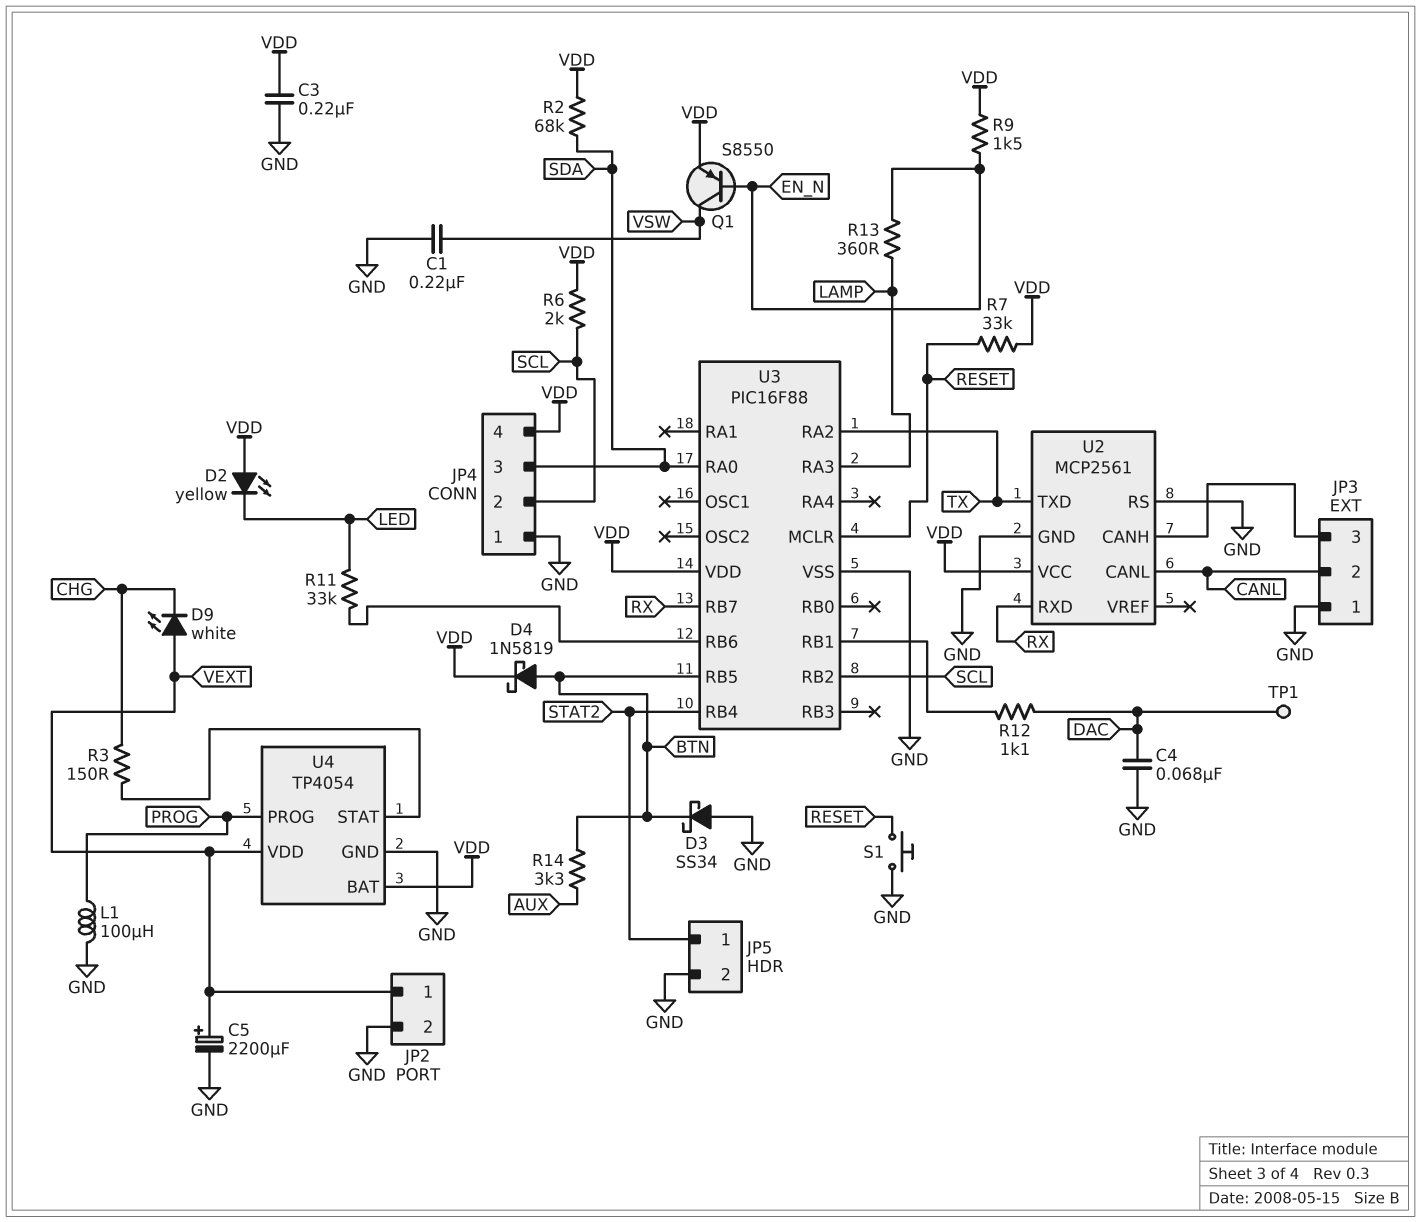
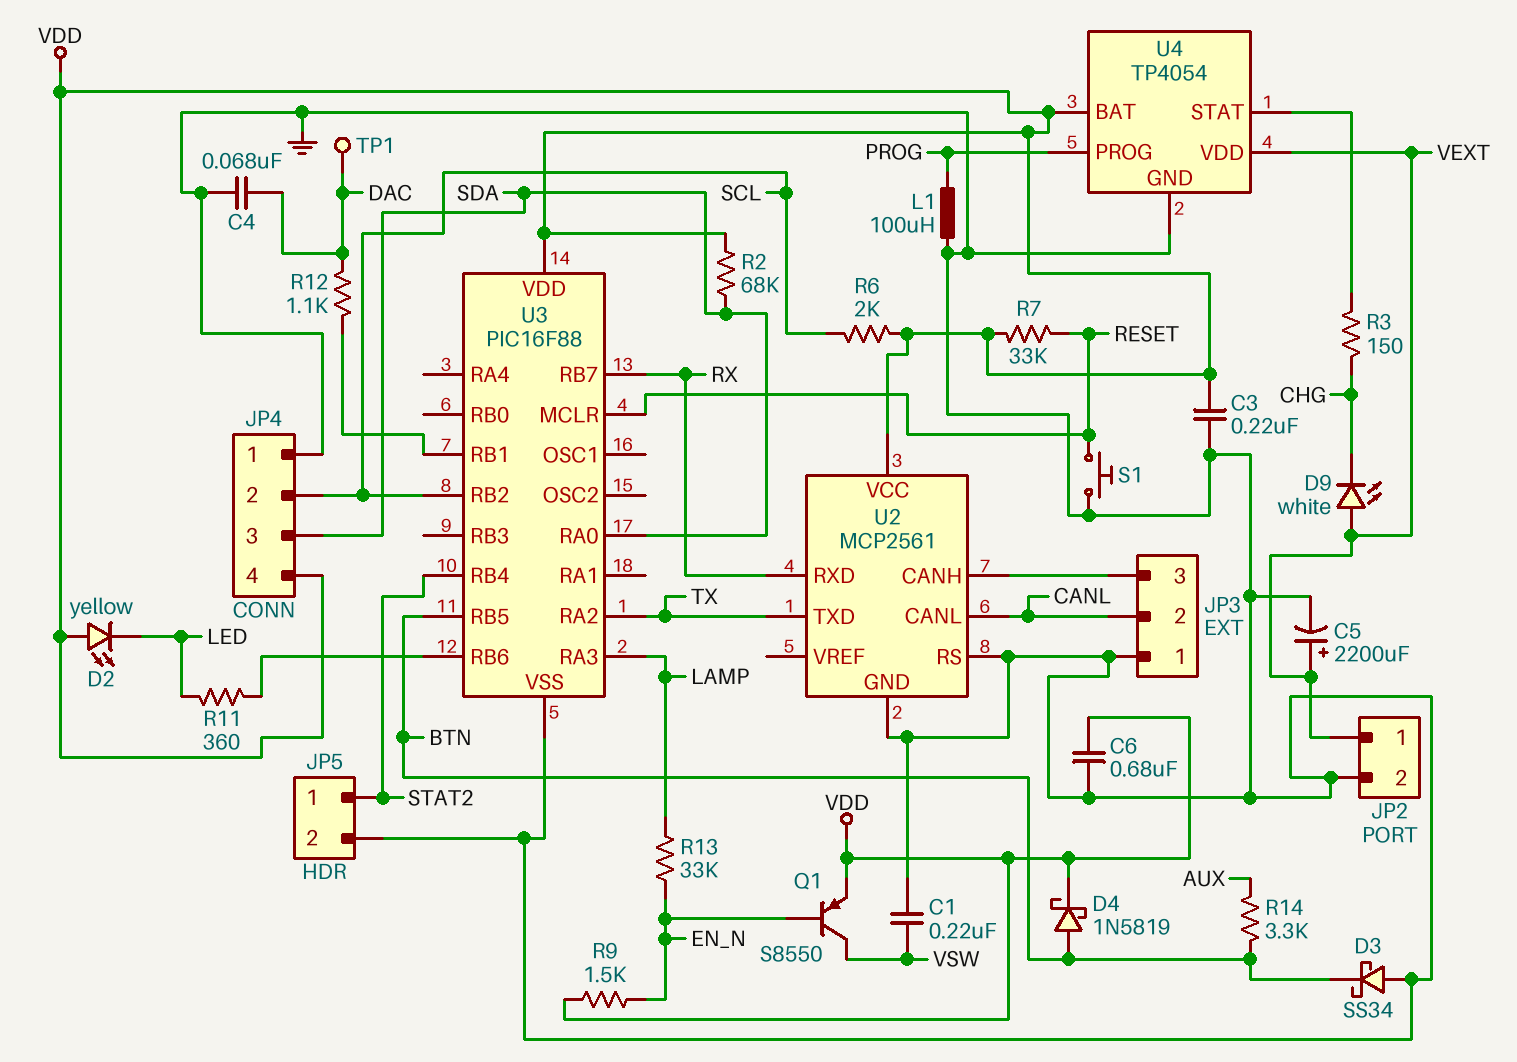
C6: none -> 680nF (GND, VDD)
R11: 33k (LED, U3/RB6) -> 360 (LED, U3/RB6)
R13: 360 (EN_N, LAMP) -> 33k (EN_N, LAMP)

